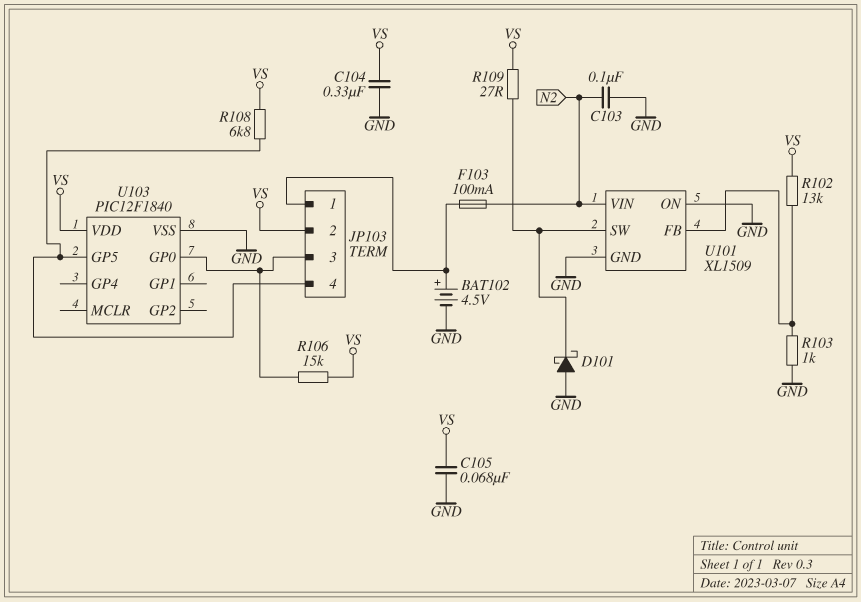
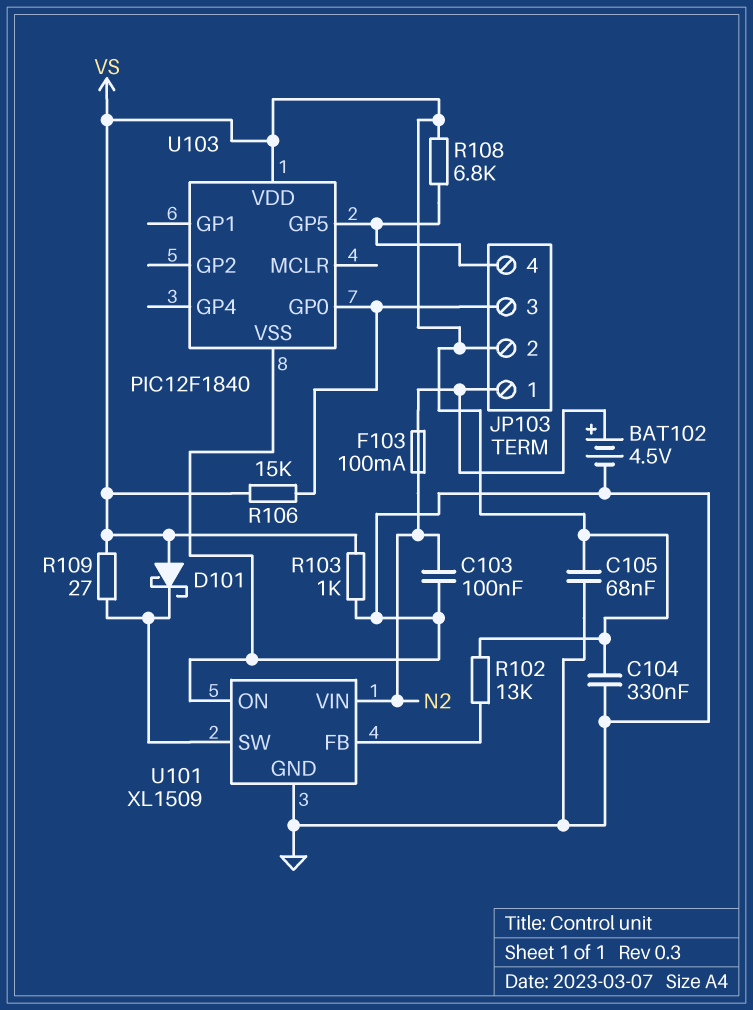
D101: schottky (A GND, K U101/SW) -> schottky (A VS, K U101/SW)
R103: 1k (GND, U101/FB) -> 1k (GND, VS)

